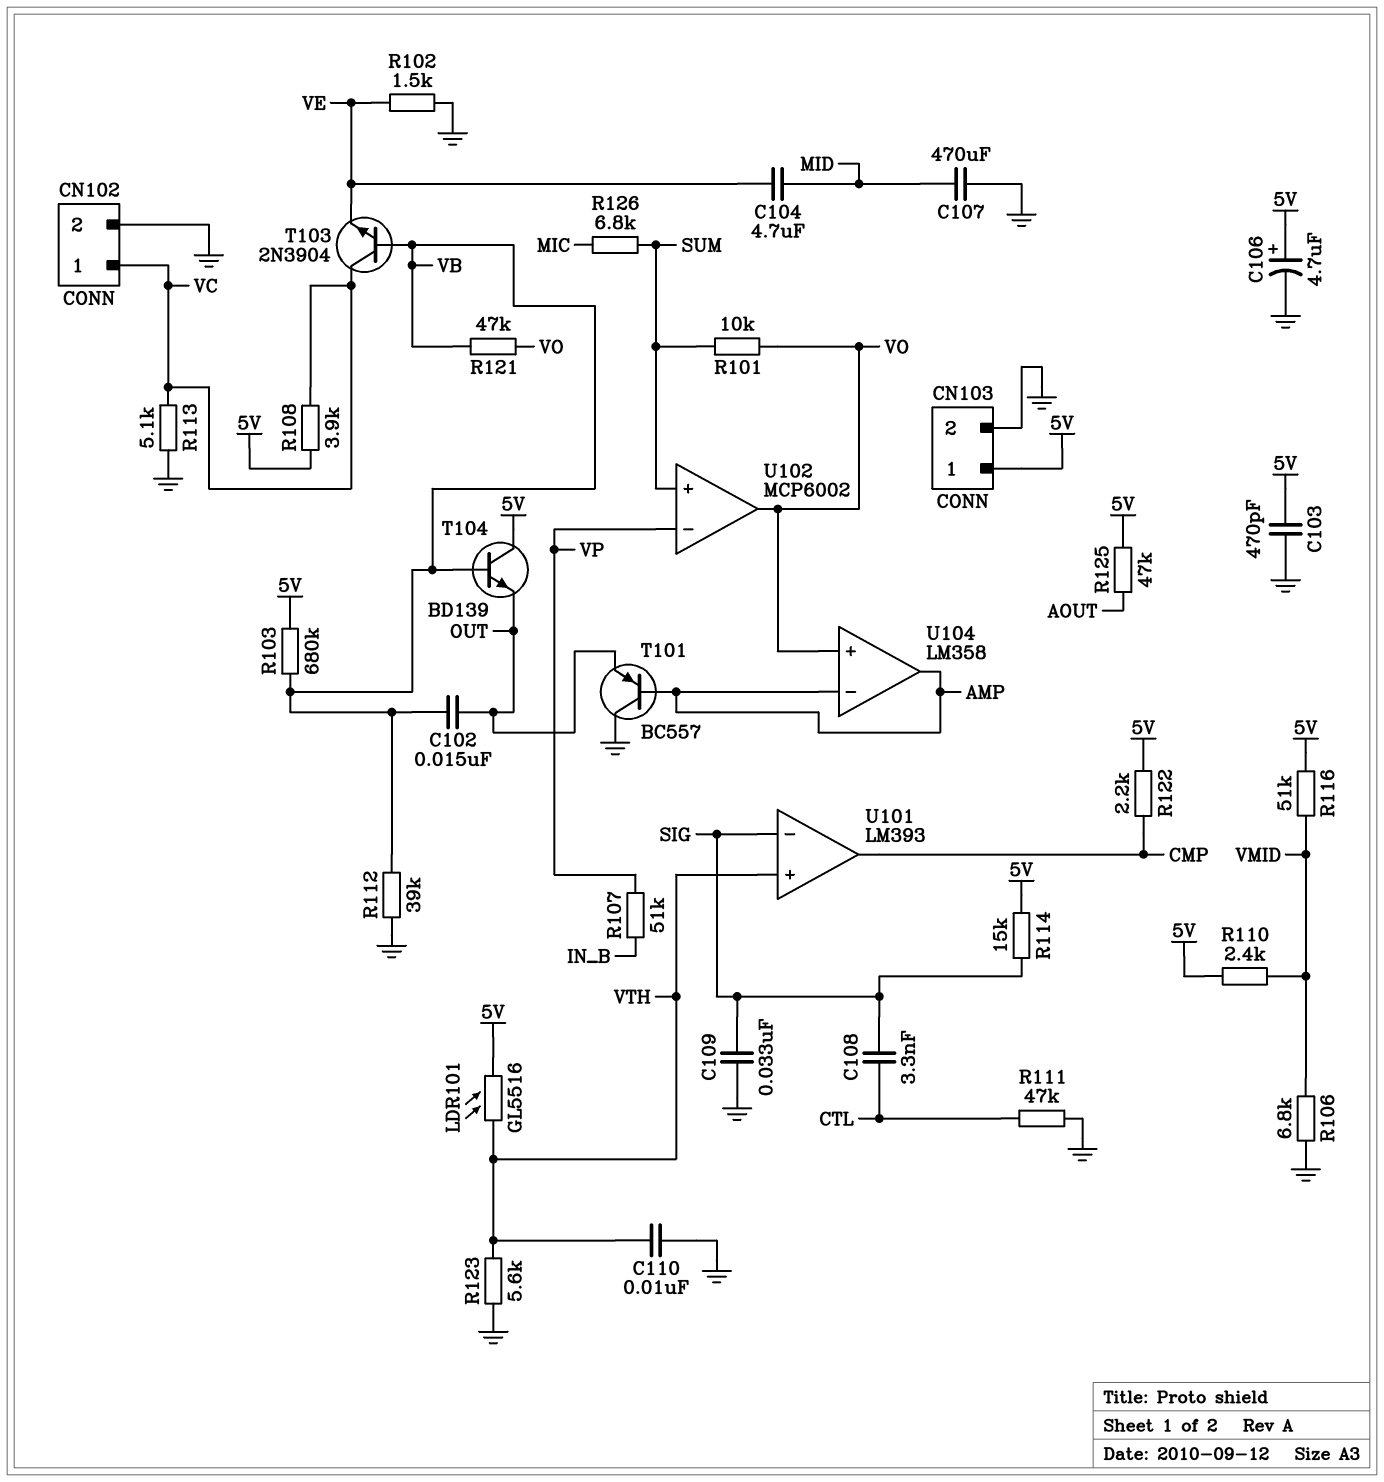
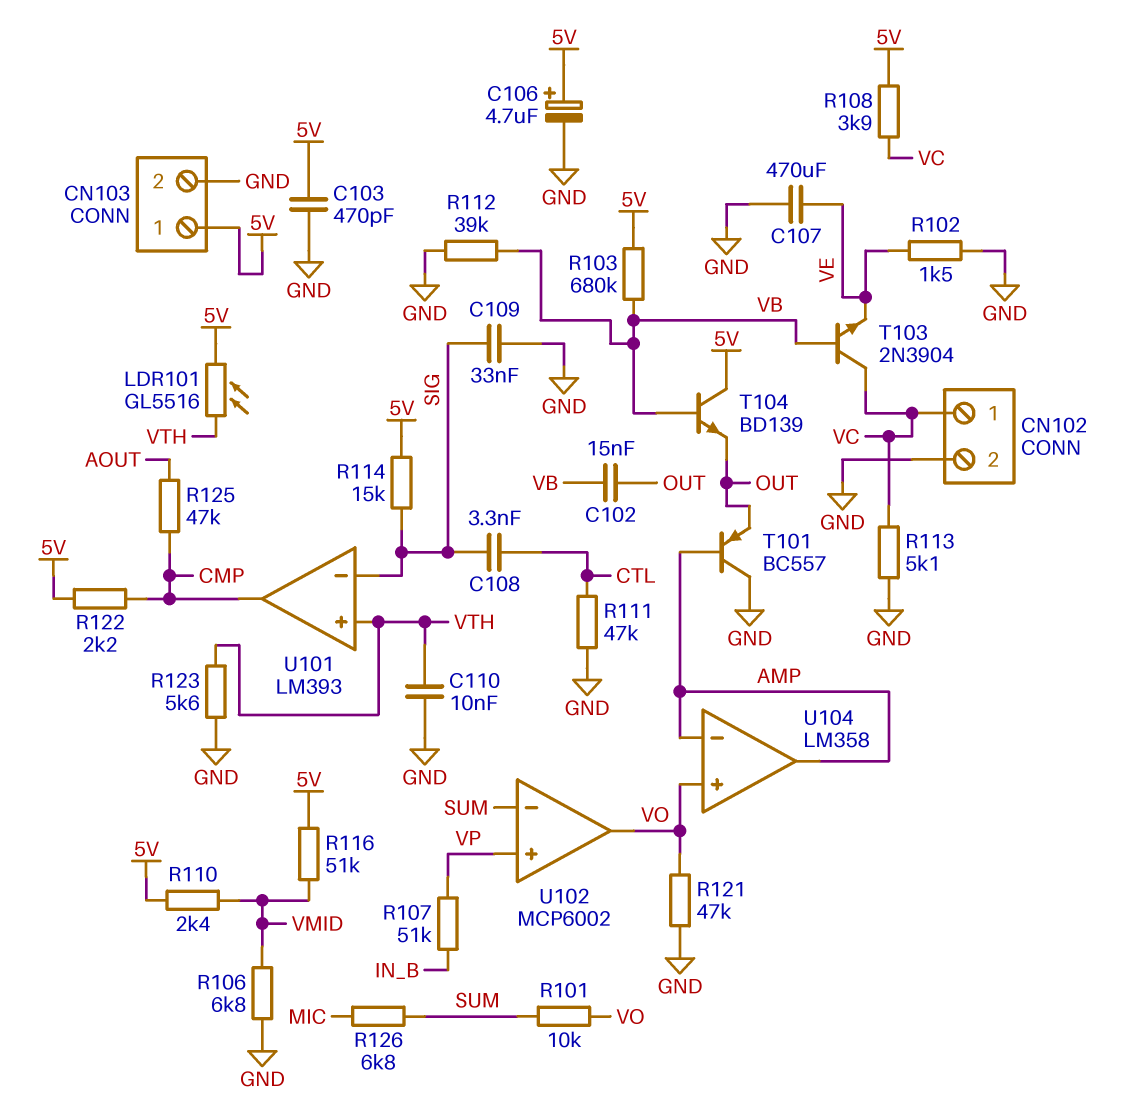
C104: 4.7uF (MID, VE) -> none
C107: 470uF (GND, MID) -> 470uF (GND, VE)
R121: 47k (VB, VO) -> 47k (GND, VO)
R125: 47k (5V, AOUT) -> 47k (AOUT, CMP)
U102 pin in+: SUM -> VP
U102 pin in-: VP -> SUM

